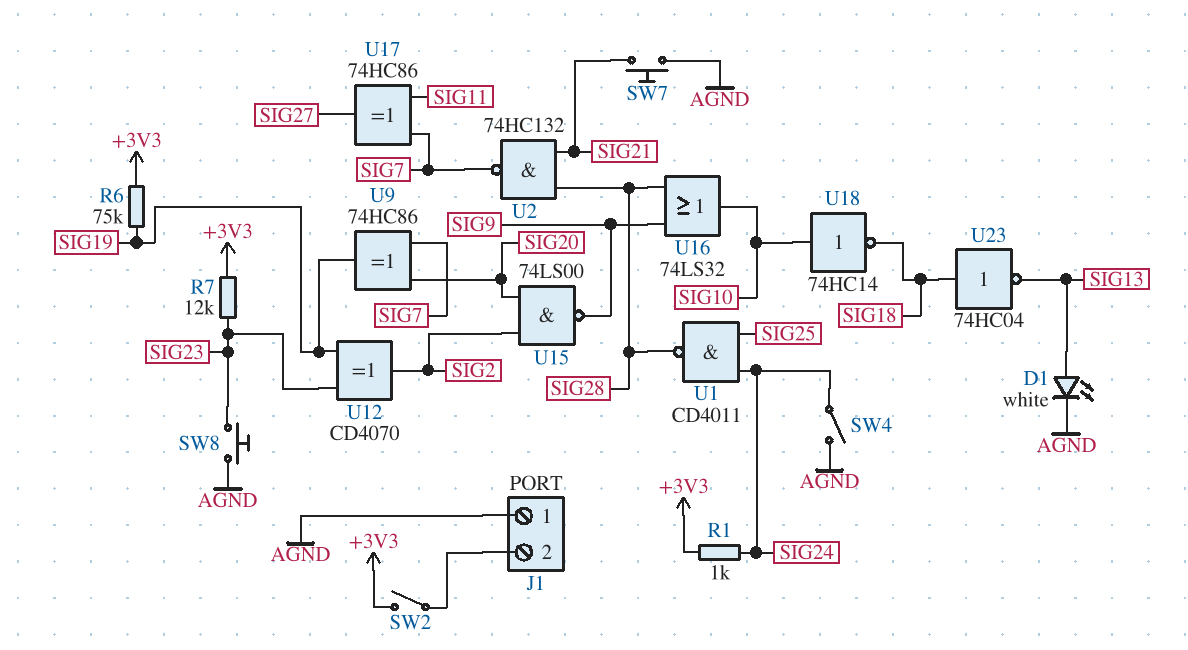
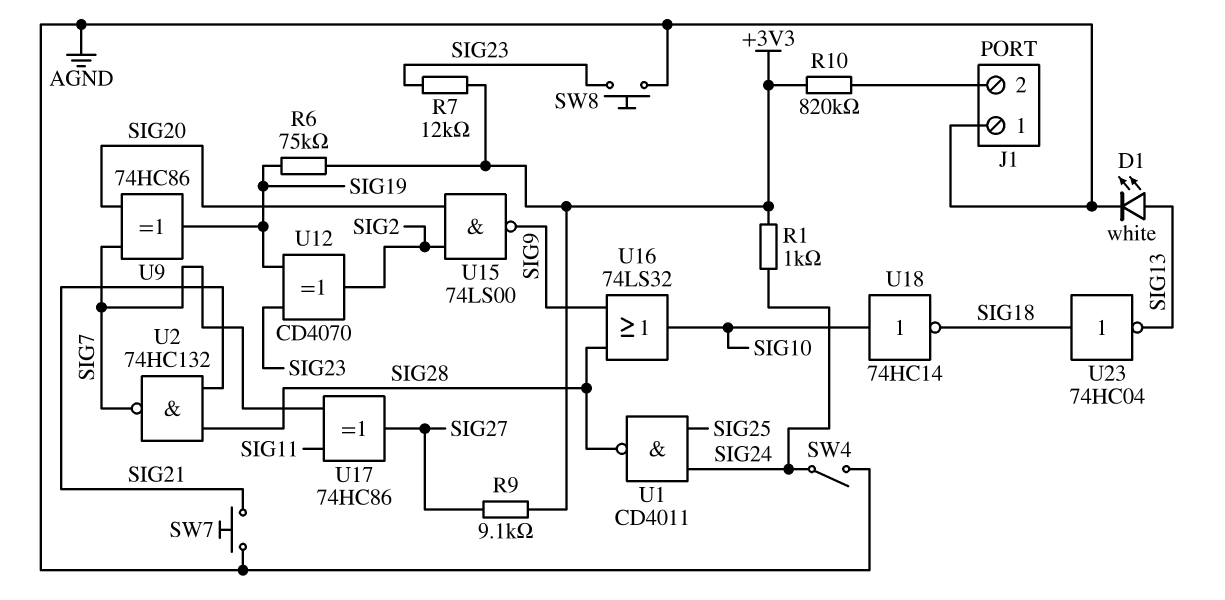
R9: none -> 9.1k (+3V3, SIG27)
R10: none -> 820k (+3V3, J1/2)
SW2: switch (+3V3, J1/2) -> none

